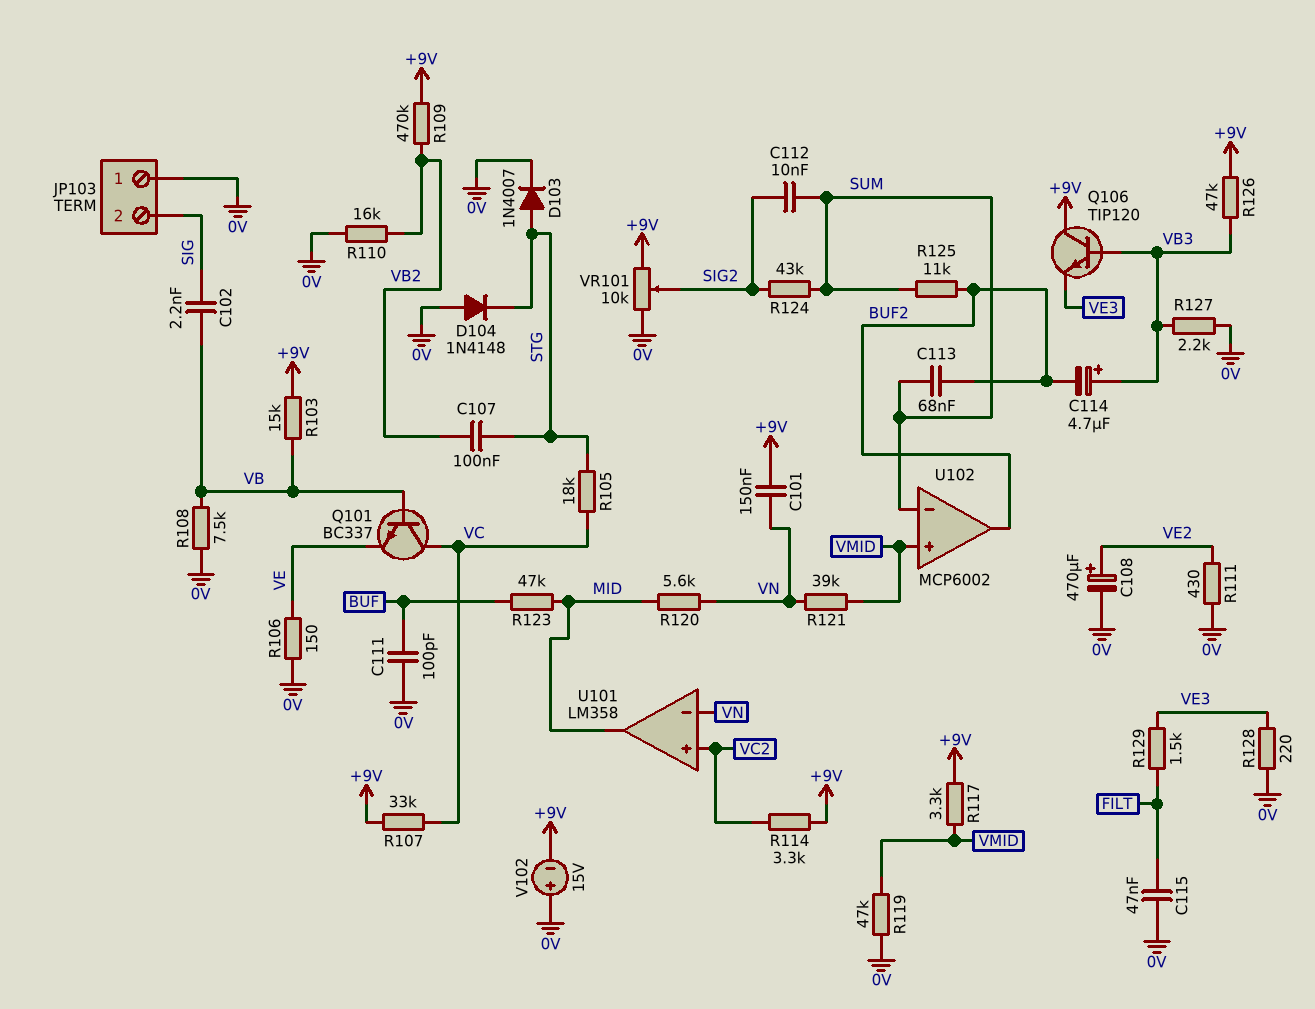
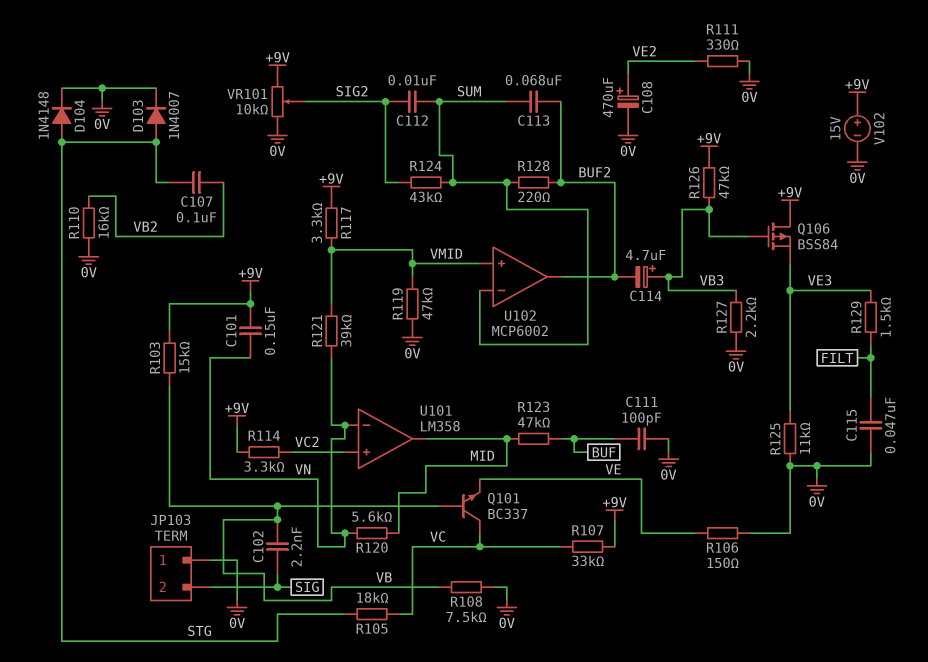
D104: diode 1N4148 (A 0V, K STG) -> diode 1N4148 (A STG, K 0V)
Q106: NPN TIP120 (B VB3, C +9V, E VE3) -> PMOS BSS84 (G VB3, D +9V, S VE3)
R109: 470k (+9V, VB2) -> none
R111: 430 (0V, VE2) -> 330 (0V, VE2)
R125: 11k (BUF2, SUM) -> 11k (0V, VE3)
R128: 220 (0V, VE3) -> 220 (BUF2, SUM)
V102: 15V (plus 0V, minus +9V) -> 15V (plus +9V, minus 0V)

